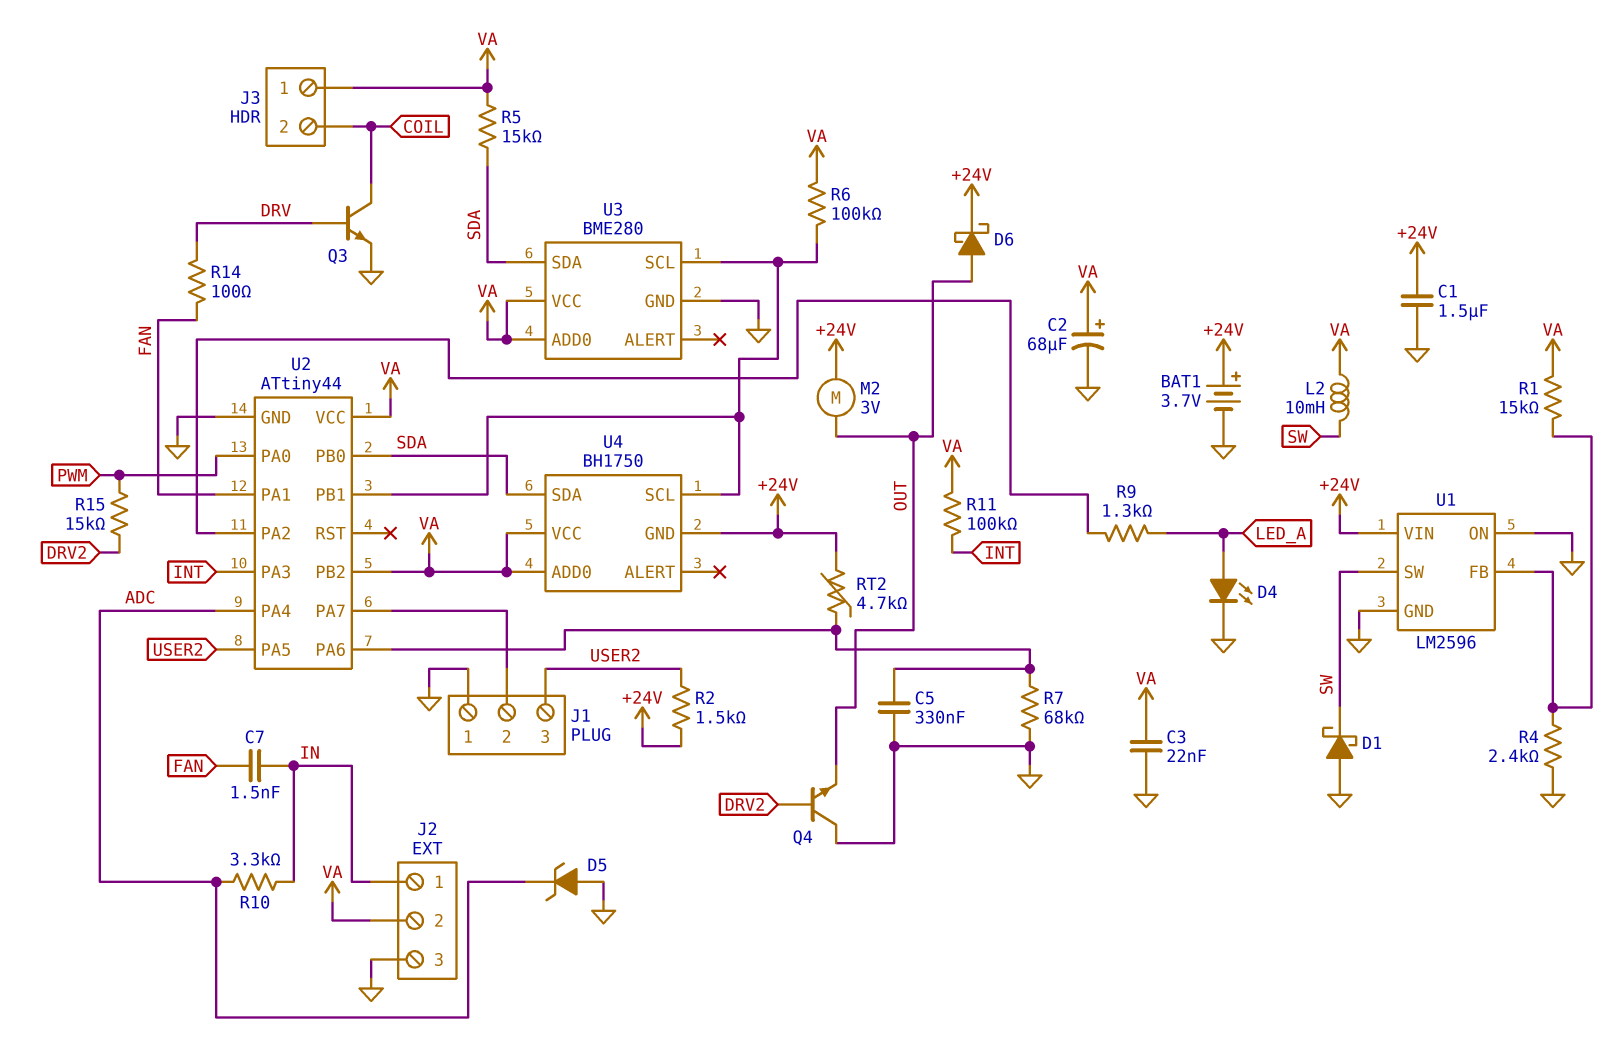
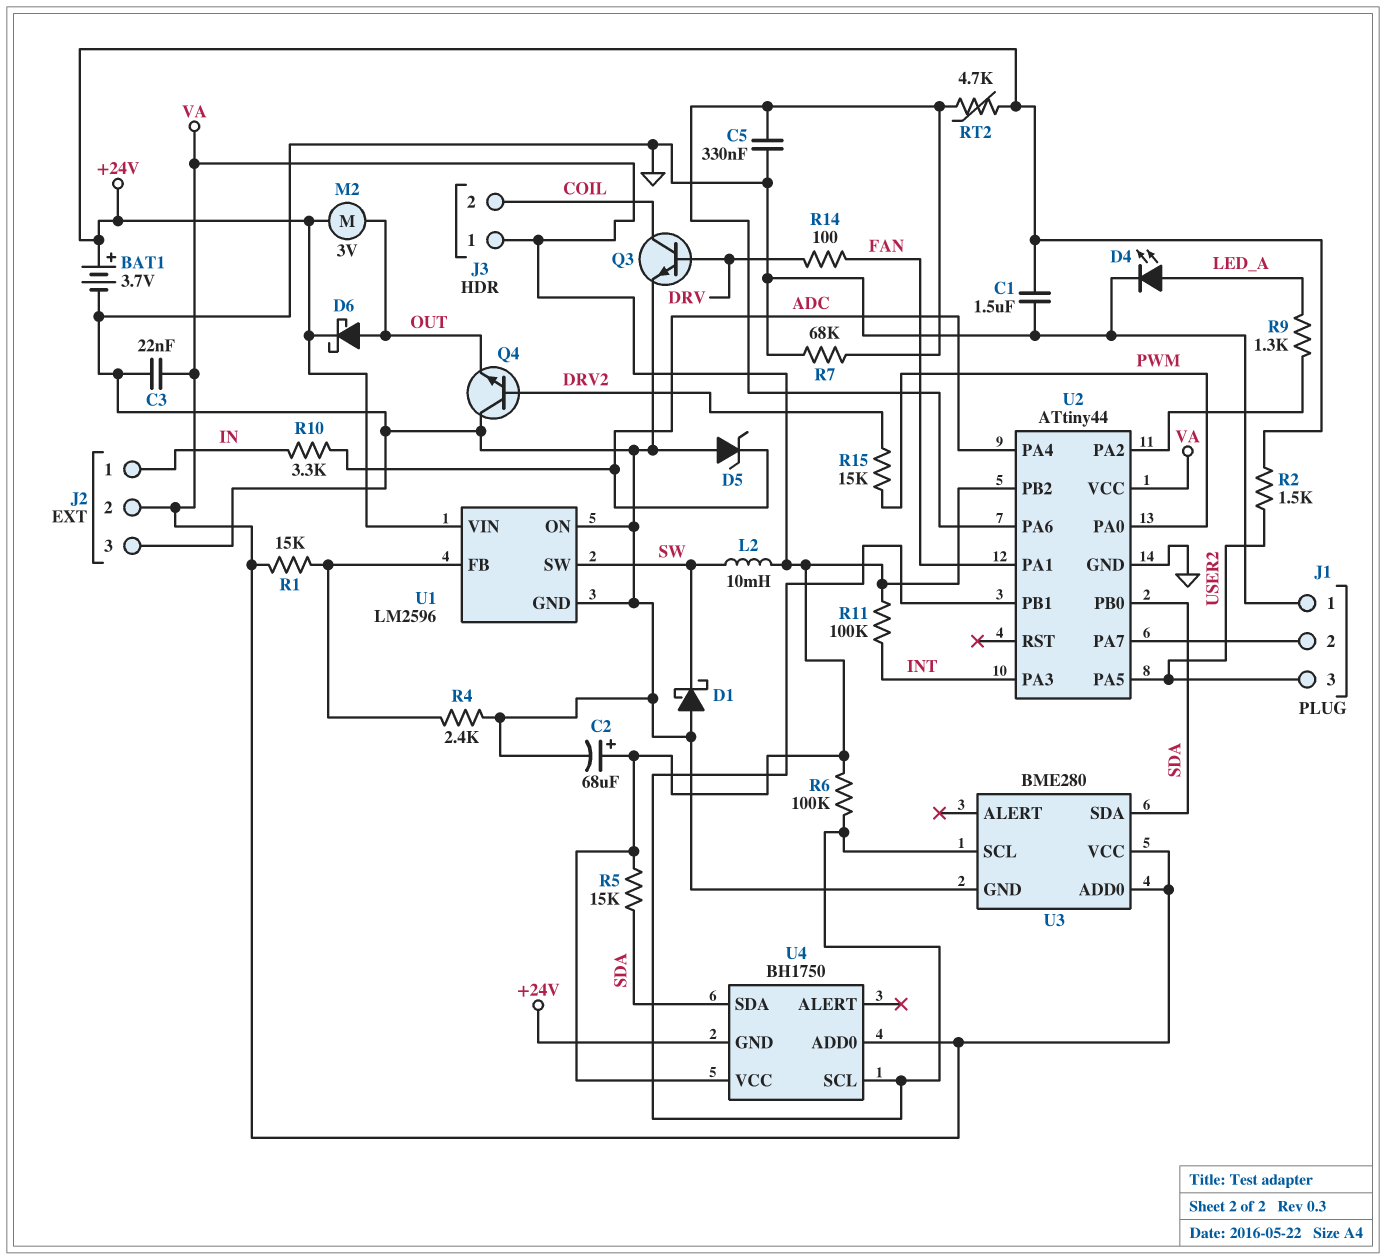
C7: 1.5nF (FAN, IN) -> none

